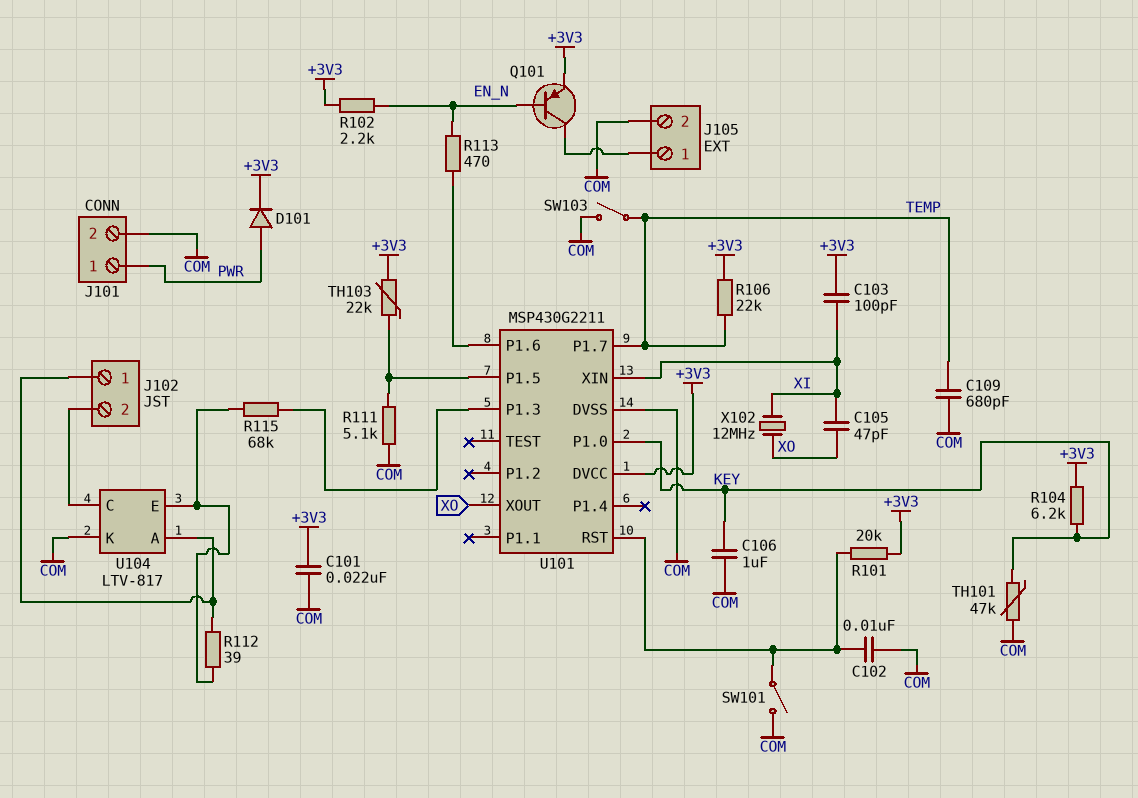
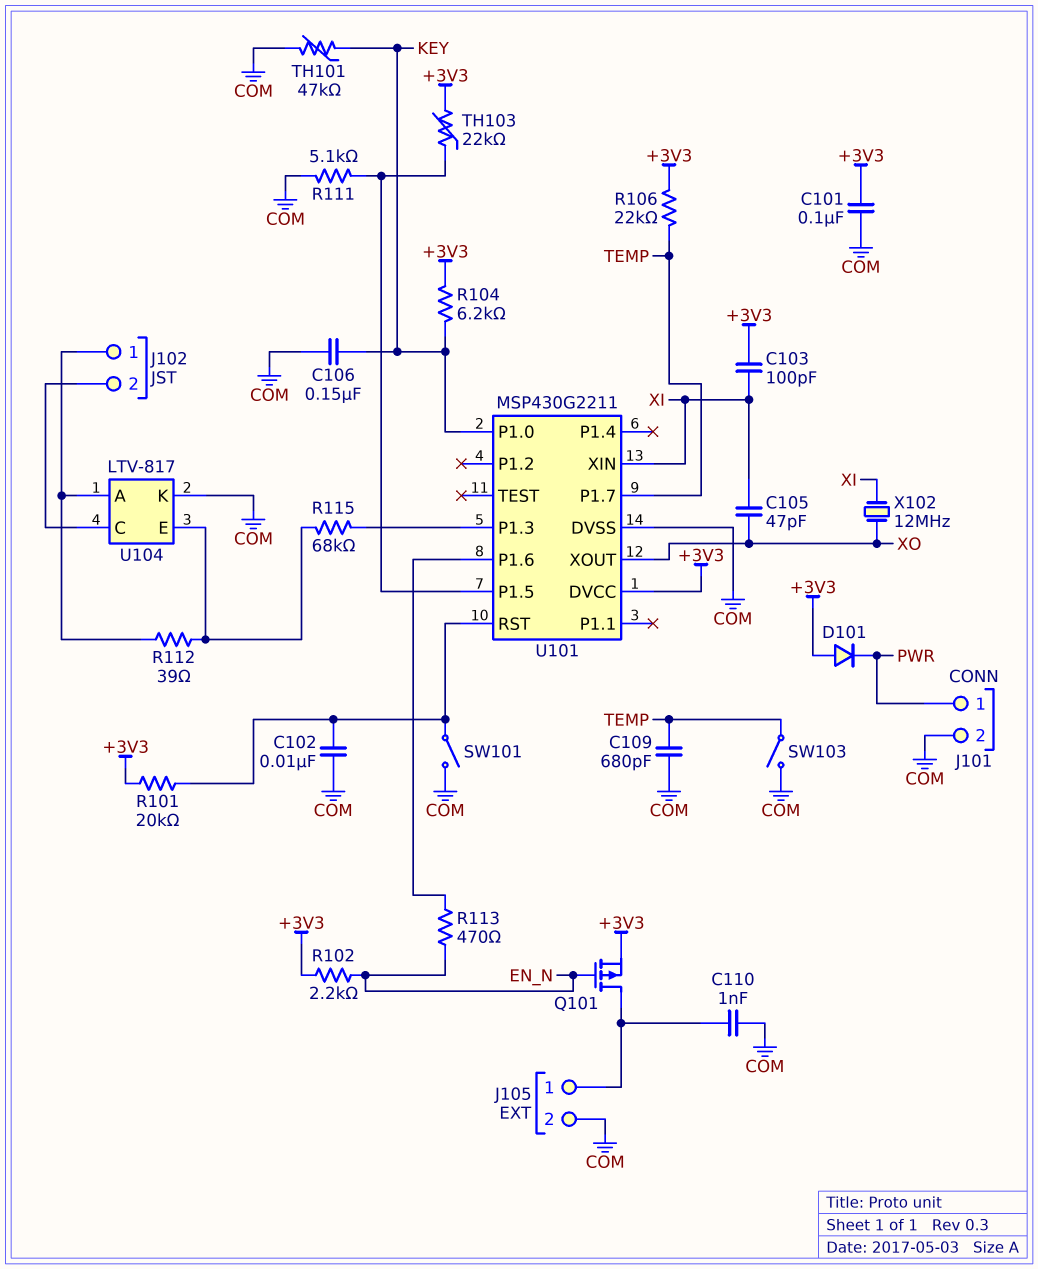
C101: 22nF (+3V3, COM) -> 100nF (+3V3, COM)
C106: 1uF (COM, KEY) -> 150nF (COM, KEY)
C110: none -> 1nF (COM, J105/1)
D101: diode (A PWR, K +3V3) -> diode (A +3V3, K PWR)
Q101: PNP (B EN_N, C J105/1, E +3V3) -> PMOS (G EN_N, D J105/1, S +3V3)

